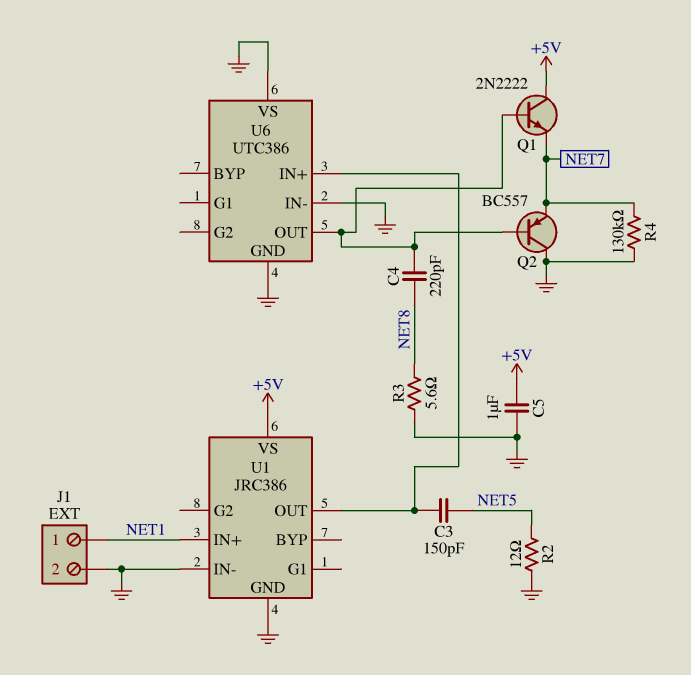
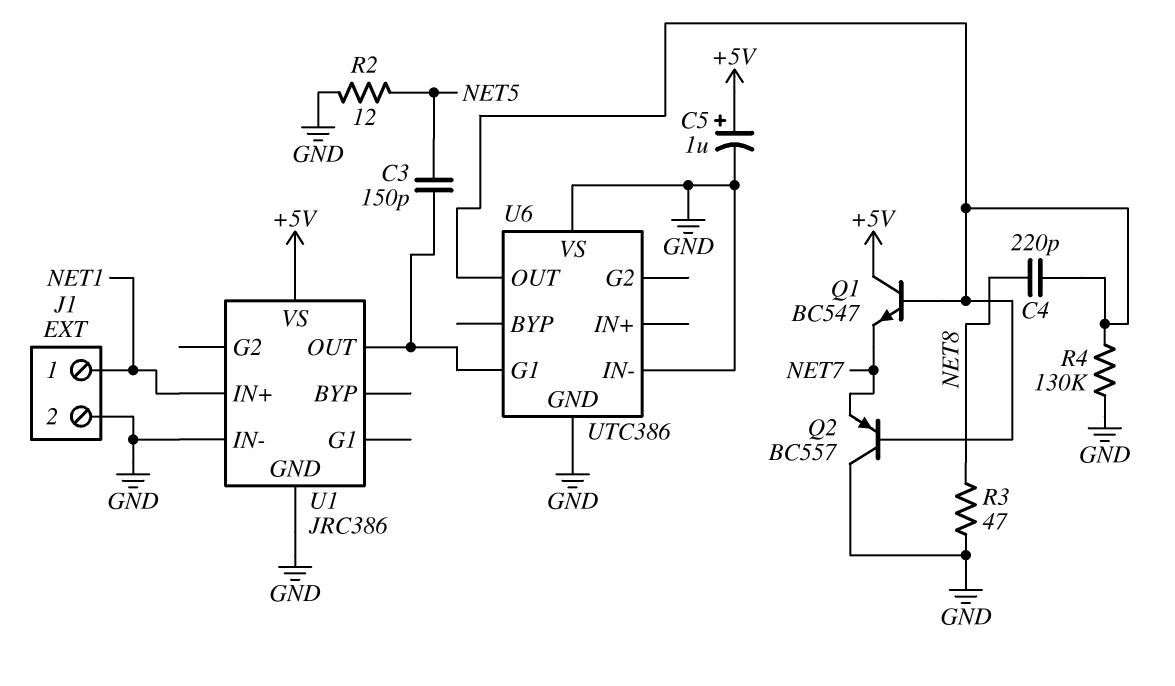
C5: 1uF (+5V, GND) -> 1uF (plus +5V, minus GND)
Q1: NPN 2N2222 (B U6/OUT, C +5V, E NET7) -> NPN BC547 (B U6/OUT, C +5V, E NET7)
R3: 5.6 (GND, NET8) -> 47 (GND, NET8)
R4: 130k (GND, NET7) -> 130k (GND, U6/OUT)
U6 pin G1: none -> U1/OUT
U6 pin IN+: U1/OUT -> none

